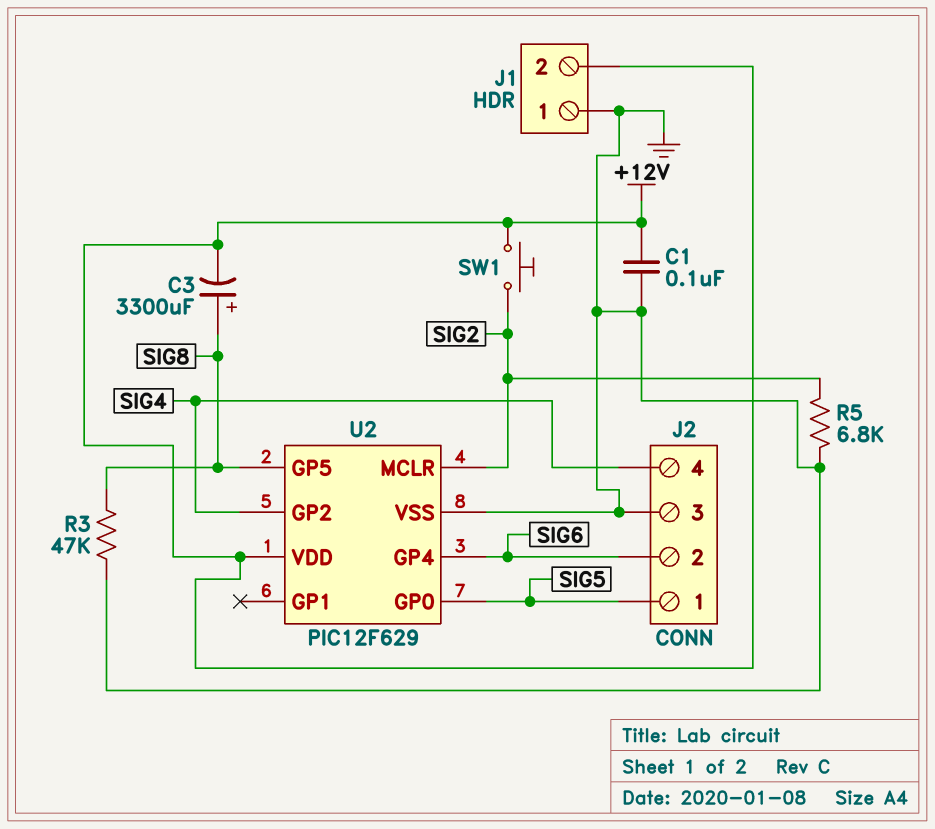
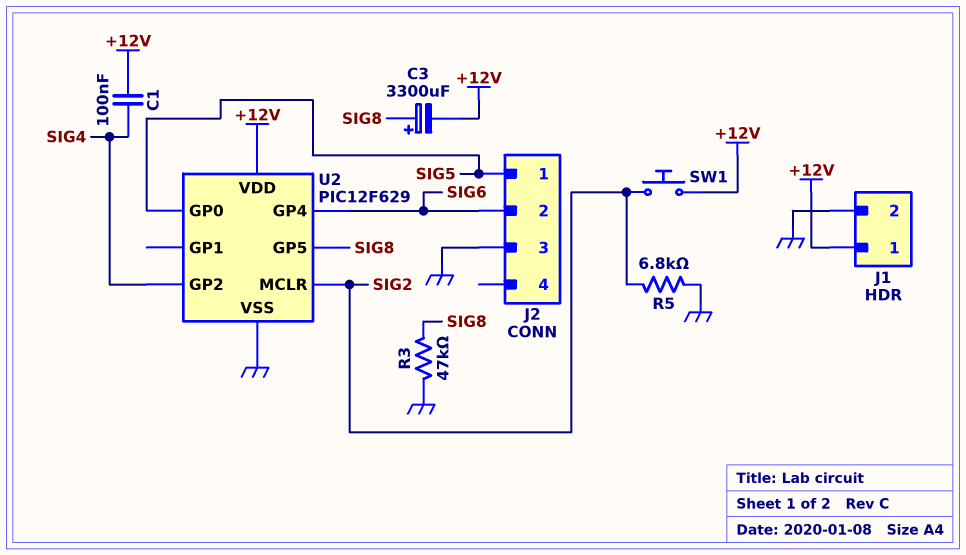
C1: 100nF (+12V, GND) -> 100nF (+12V, SIG4)
J1 pin 1: GND -> +12V
J1 pin 2: +12V -> GND
J2 pin 4: SIG4 -> none

